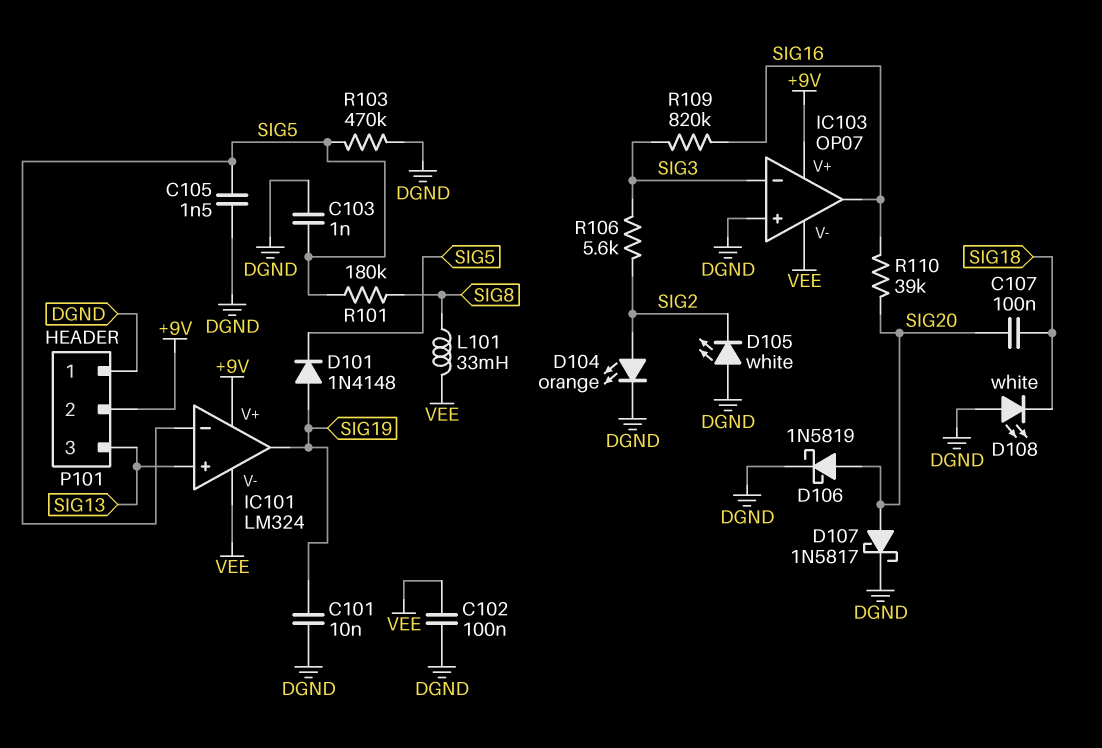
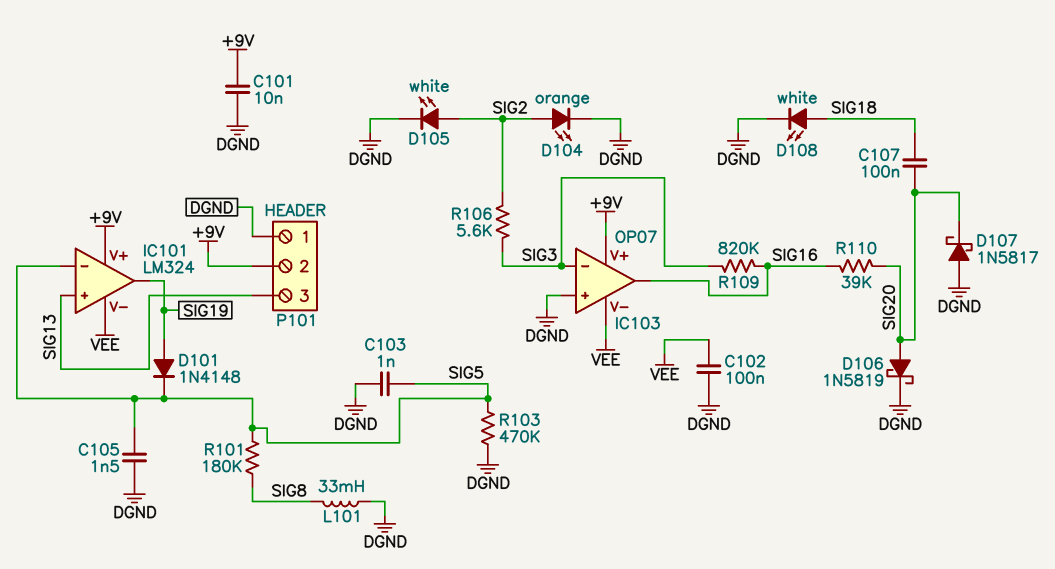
C101: 10nF (DGND, SIG19) -> 10nF (+9V, DGND)
D105: LED white (A DGND, K SIG2) -> LED white (A SIG2, K DGND)
D107: schottky 1N5817 (A SIG20, K DGND) -> schottky 1N5817 (A DGND, K SIG20)
D108: LED white (A DGND, K SIG18) -> LED white (A SIG18, K DGND)
L101: 33mH (SIG8, VEE) -> 33mH (DGND, SIG8)

